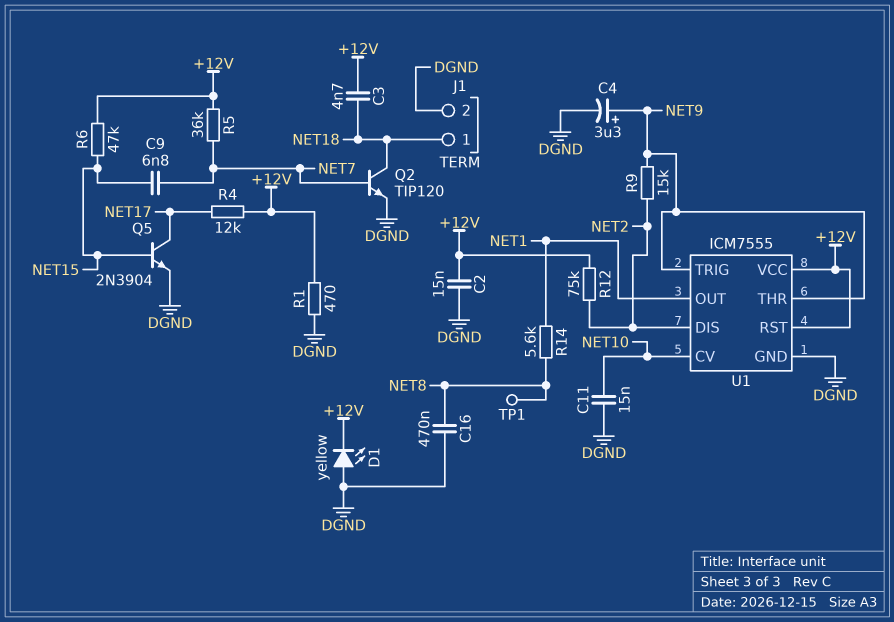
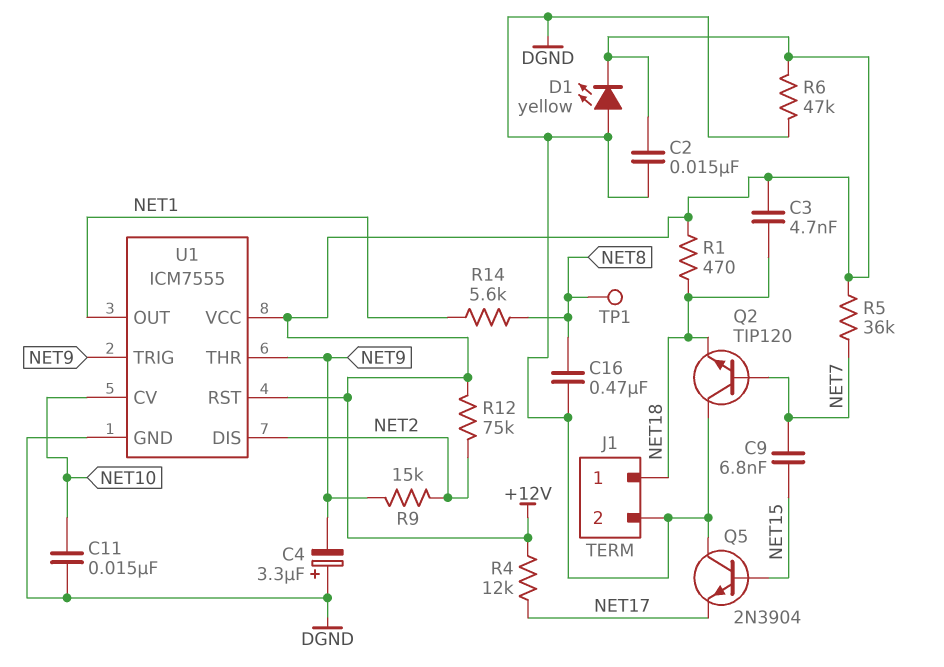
C4: 3.3uF (plus NET9, minus DGND) -> 3.3uF (plus DGND, minus NET9)
Q2: NPN TIP120 (B NET7, C NET18, E DGND) -> NPN TIP120 (B NET7, C DGND, E NET18)
Q5: NPN 2N3904 (B NET15, C NET17, E DGND) -> NPN 2N3904 (B NET15, C DGND, E NET17)
R1: 470 (+12V, DGND) -> 470 (+12V, NET18)
R6: 47k (+12V, NET15) -> 47k (+12V, DGND)

